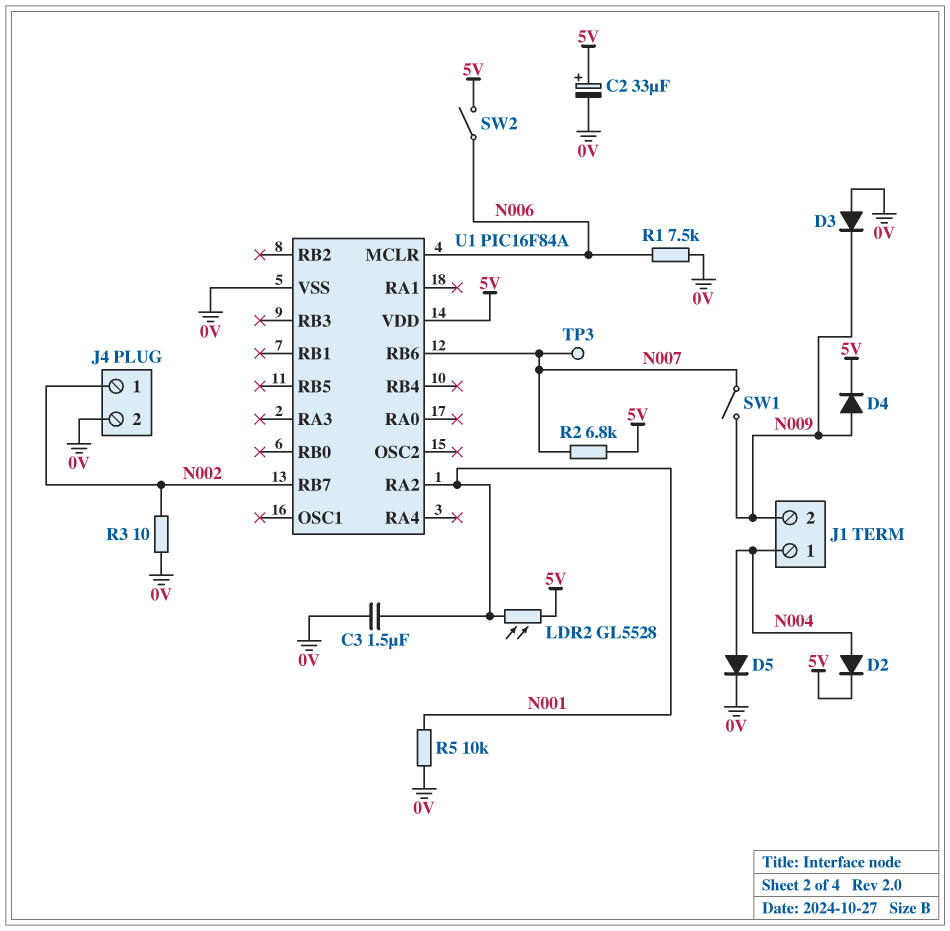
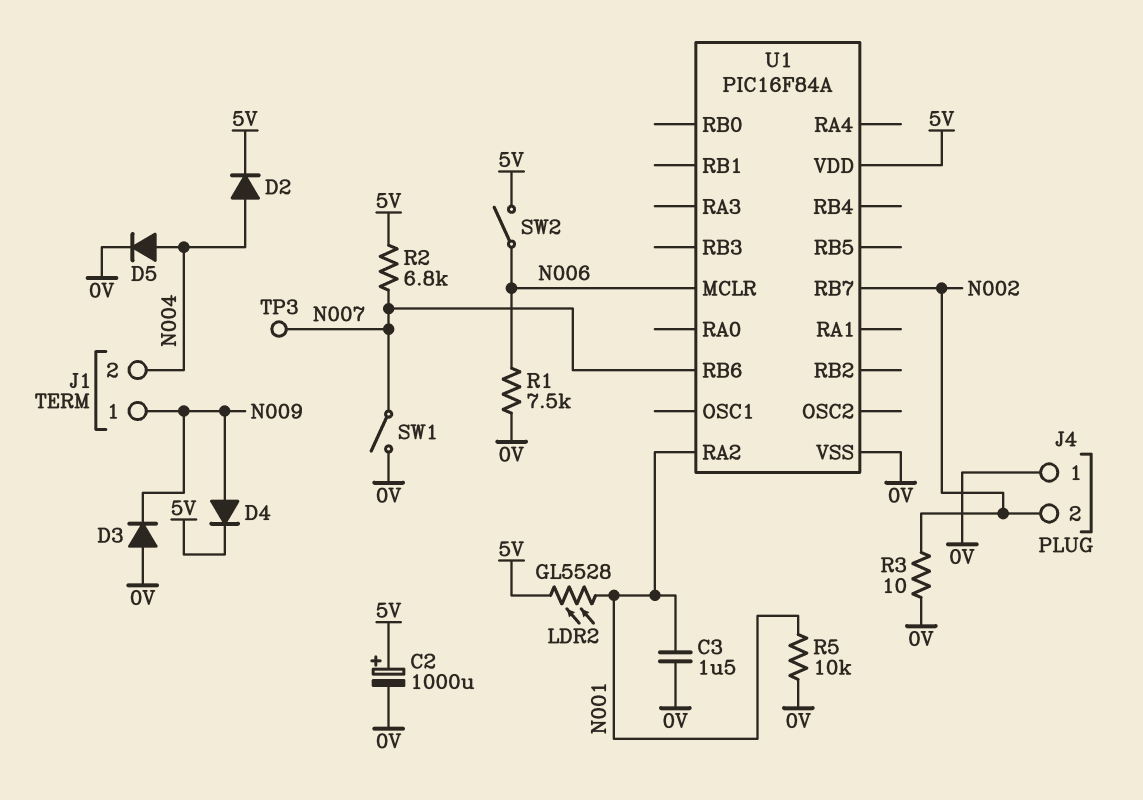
C2: 33uF (plus 5V, minus 0V) -> 1000uF (plus 5V, minus 0V)
J1 pin 1: N004 -> N009
J1 pin 2: N009 -> N004
J4 pin 1: N002 -> 0V
J4 pin 2: 0V -> N002
SW1: switch (N007, N009) -> switch (0V, N007)

